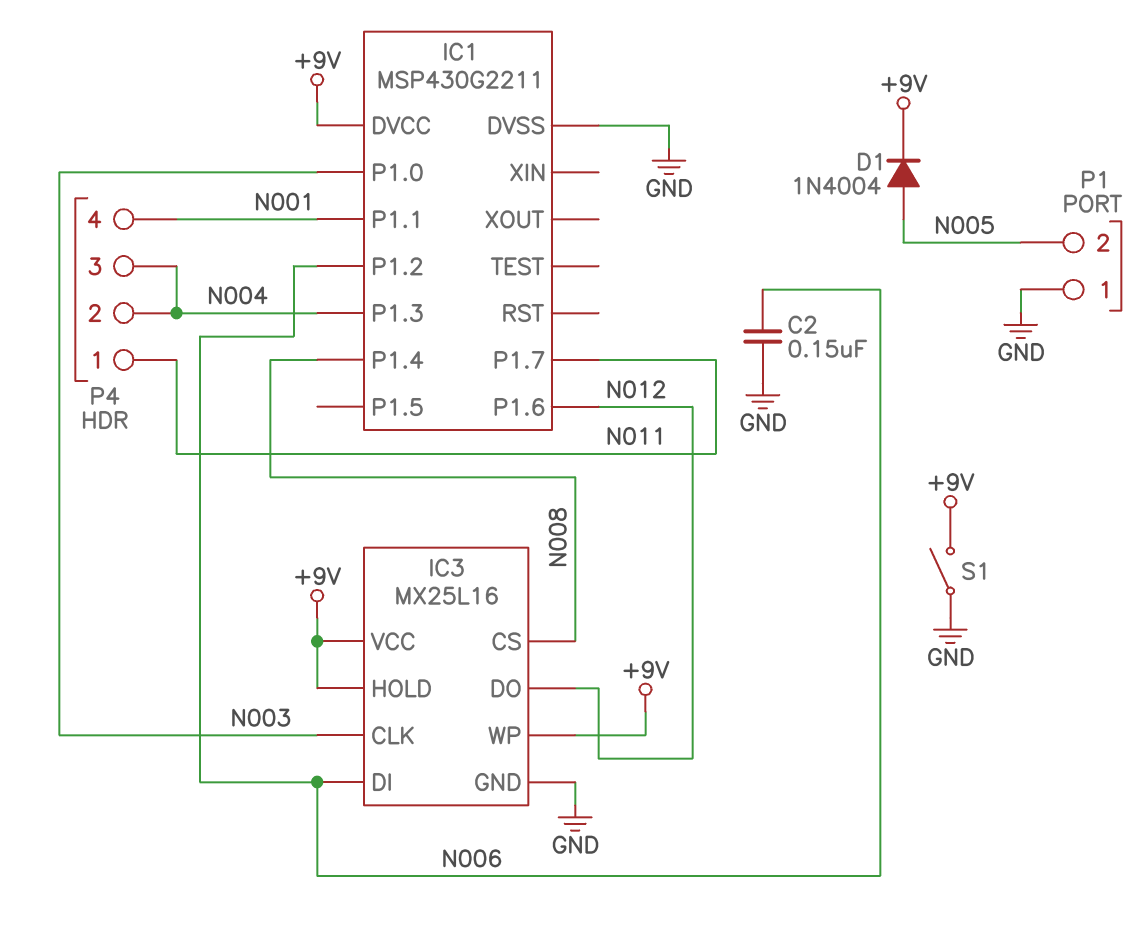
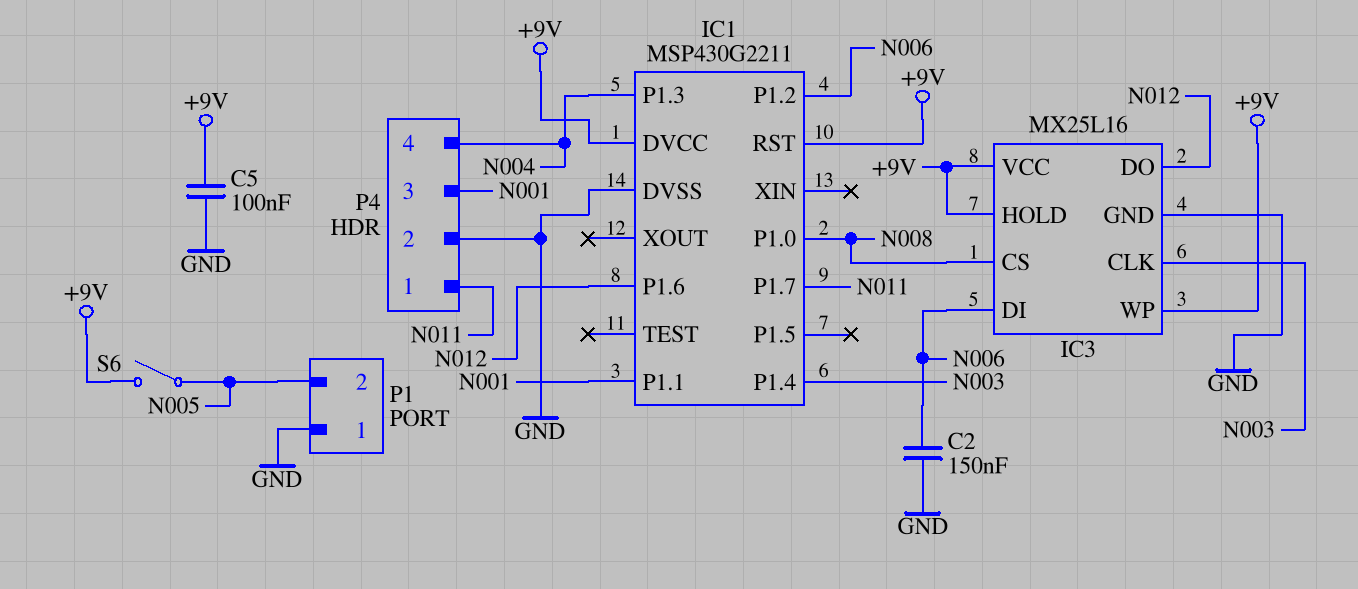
C5: none -> 100nF (+9V, GND)
D1: diode 1N4004 (A N005, K +9V) -> none
IC1 pin P1.0: N003 -> N008
IC1 pin P1.4: N008 -> N003
IC1 pin RST: none -> +9V
P4 pin 2: N004 -> GND
P4 pin 3: N004 -> N001
P4 pin 4: N001 -> N004
S1: switch (+9V, GND) -> none
S6: none -> switch (+9V, N005)

